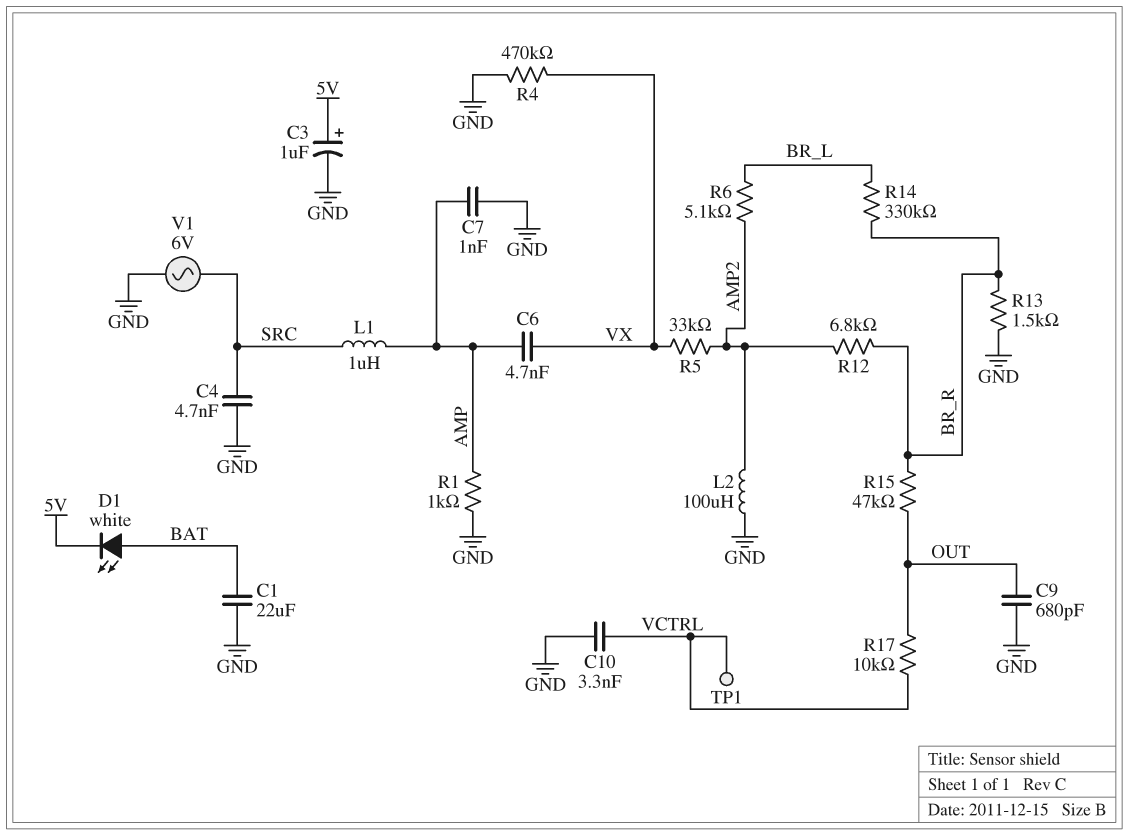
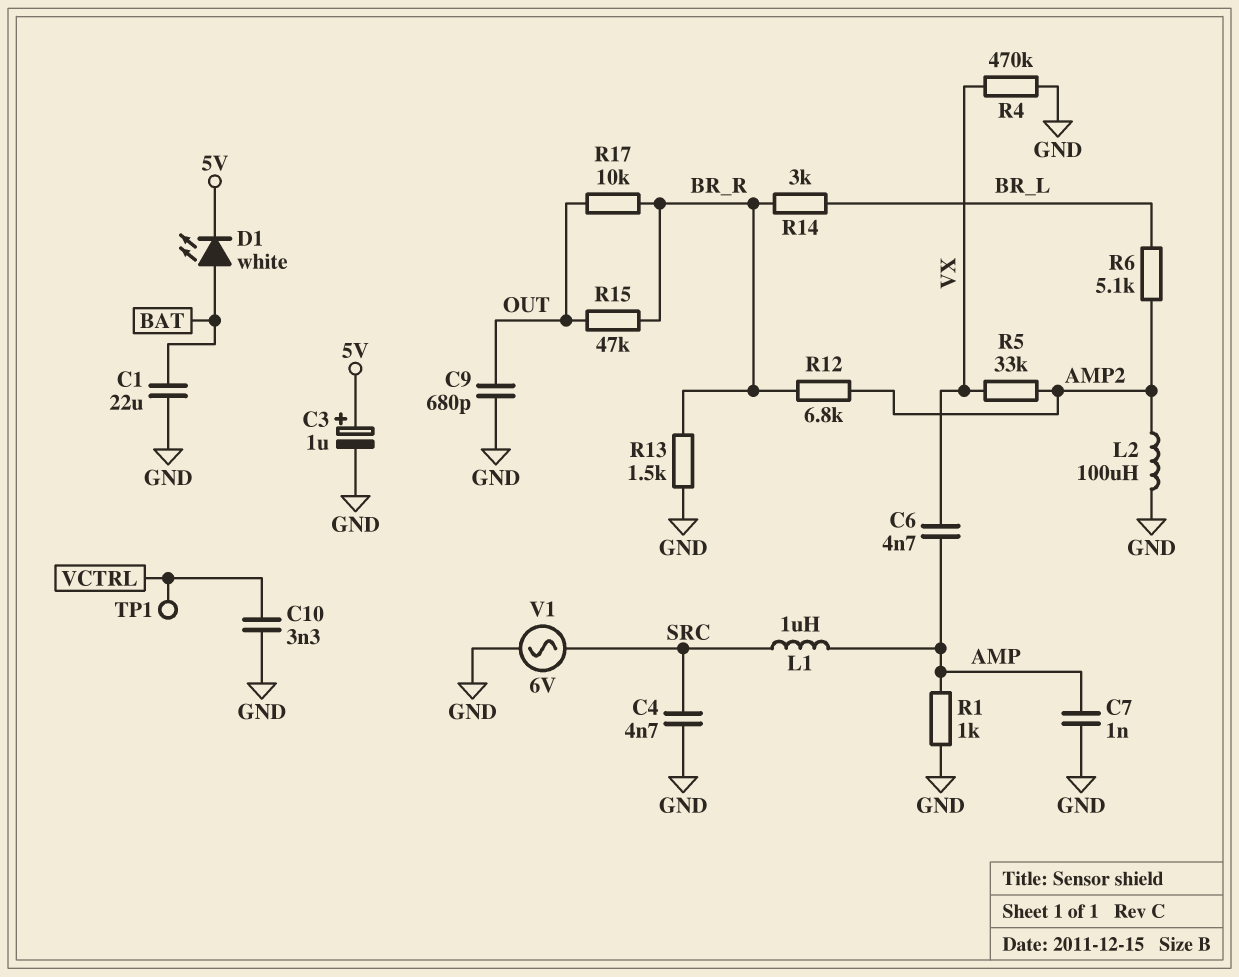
R14: 330k (BR_L, BR_R) -> 3k (BR_L, BR_R)
R17: 10k (OUT, VCTRL) -> 10k (BR_R, OUT)

